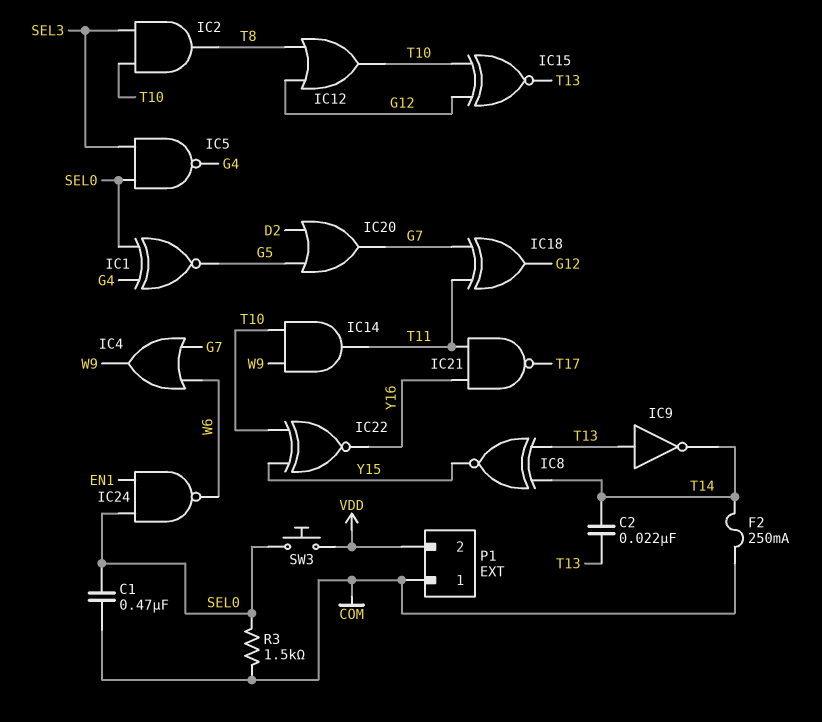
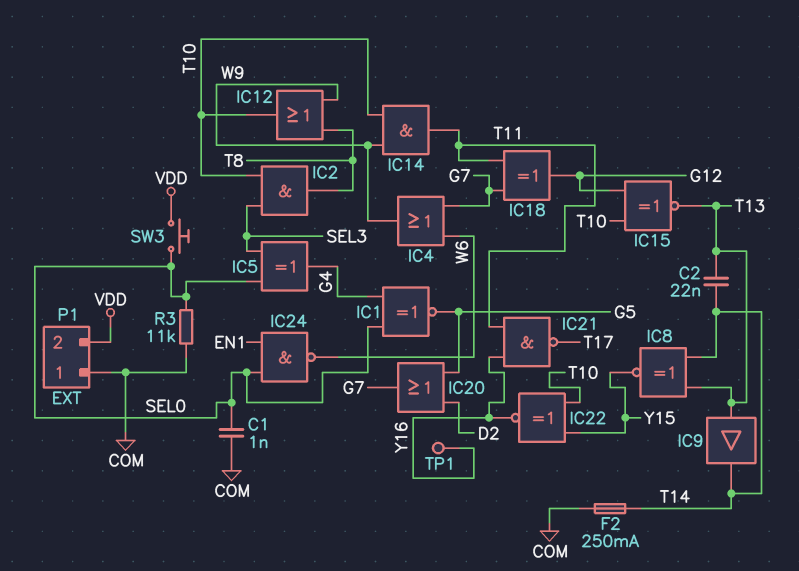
C1: 470nF (COM, SEL0) -> 1nF (COM, SEL0)
IC5: NAND (in SEL0, in SEL3, out G4) -> XOR (in SEL0, in SEL3, out G4)
IC9: NOT (in T13, out T14) -> buffer (in T13, out T14)
IC12: OR (in G12, in T8, out T10) -> OR (in T8, in W9, out T10)
R3: 1.5k (COM, SEL0) -> 11k (COM, SEL0)
TP1: none -> test point (Y16)

